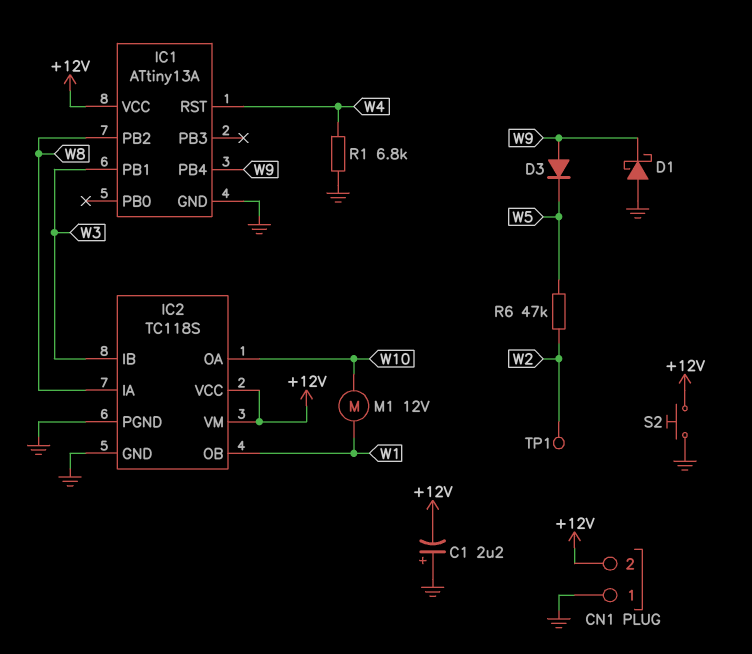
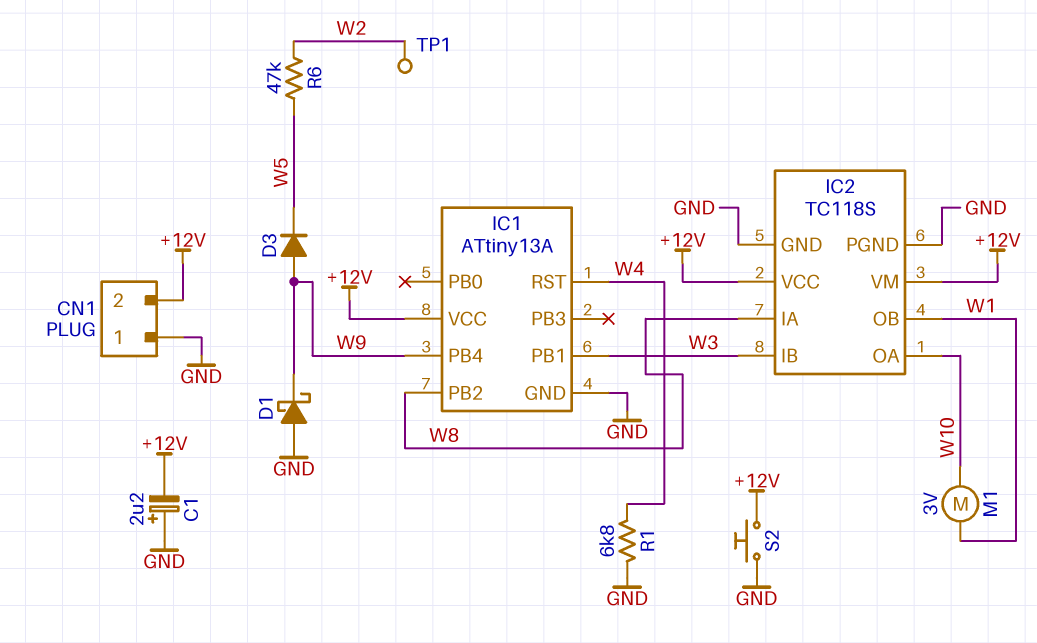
M1: motor 12V (W1, W10) -> motor 3V (W1, W10)

